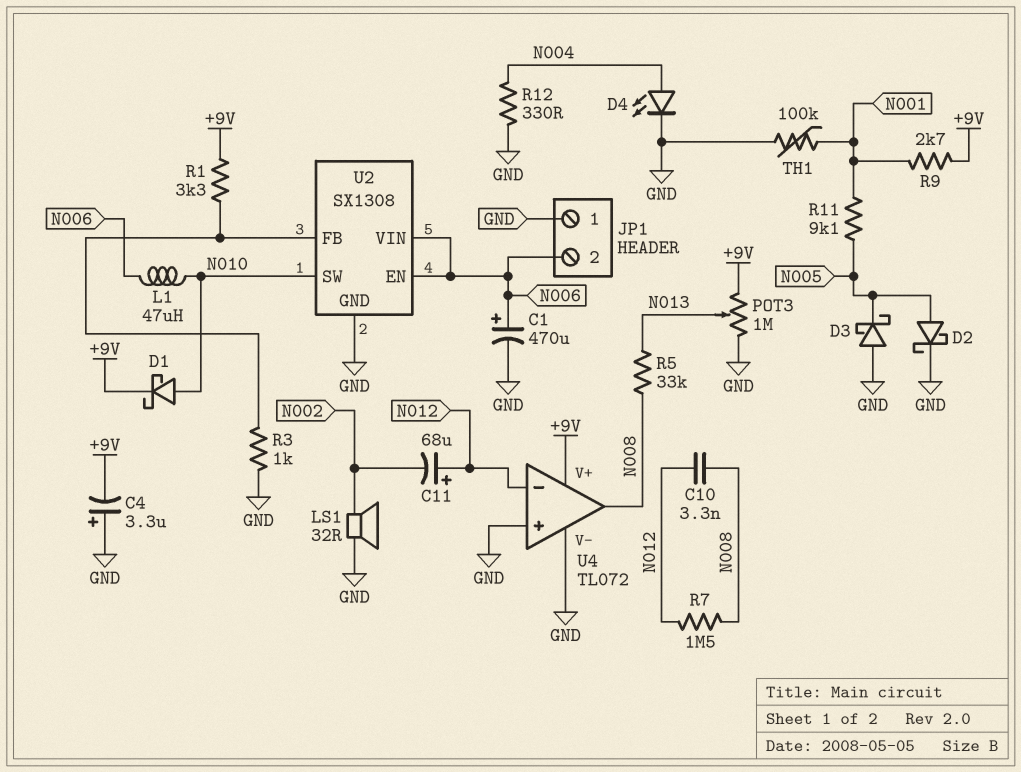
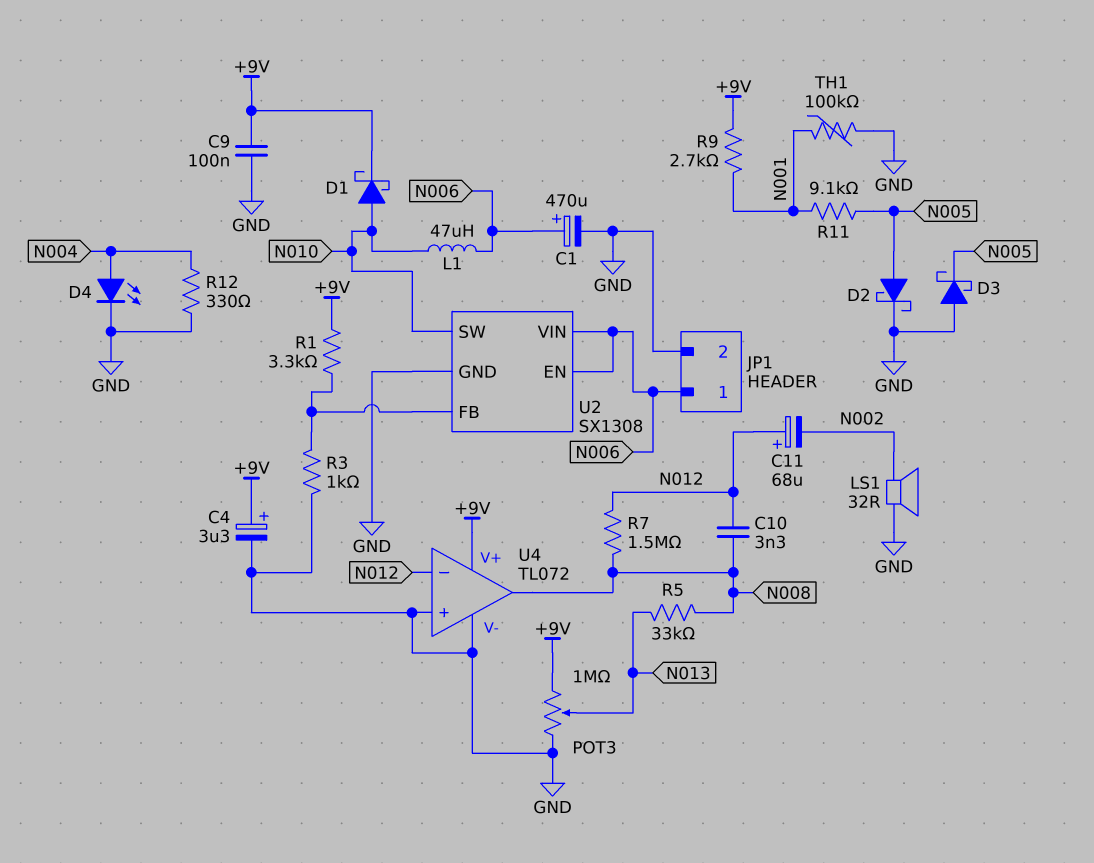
C4: 3.3uF (plus GND, minus +9V) -> 3.3uF (plus +9V, minus GND)
C9: none -> 100nF (+9V, GND)
JP1 pin 1: GND -> N006
JP1 pin 2: N006 -> GND

